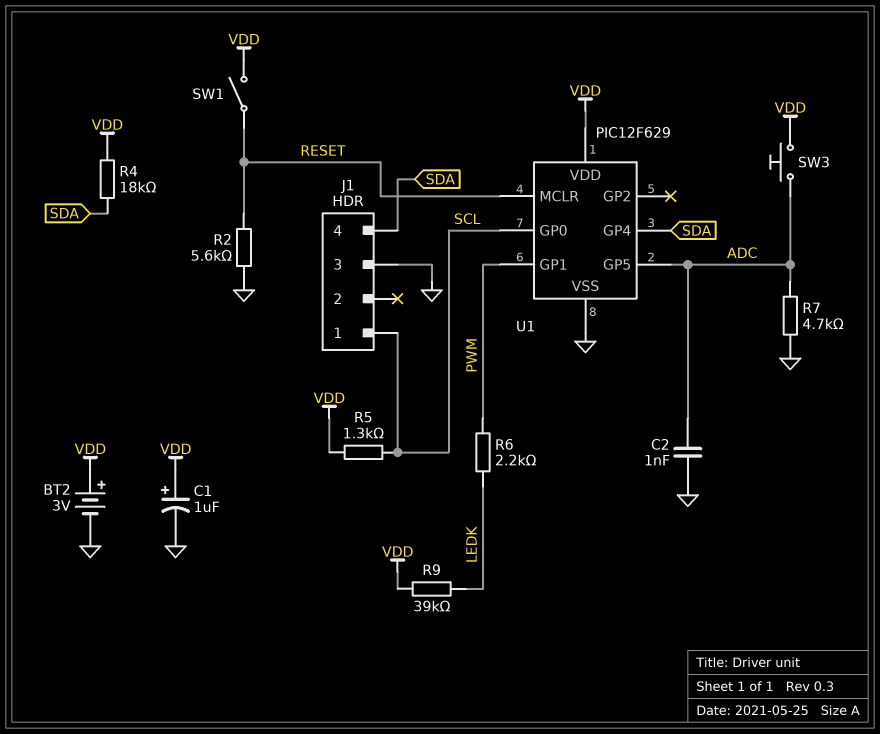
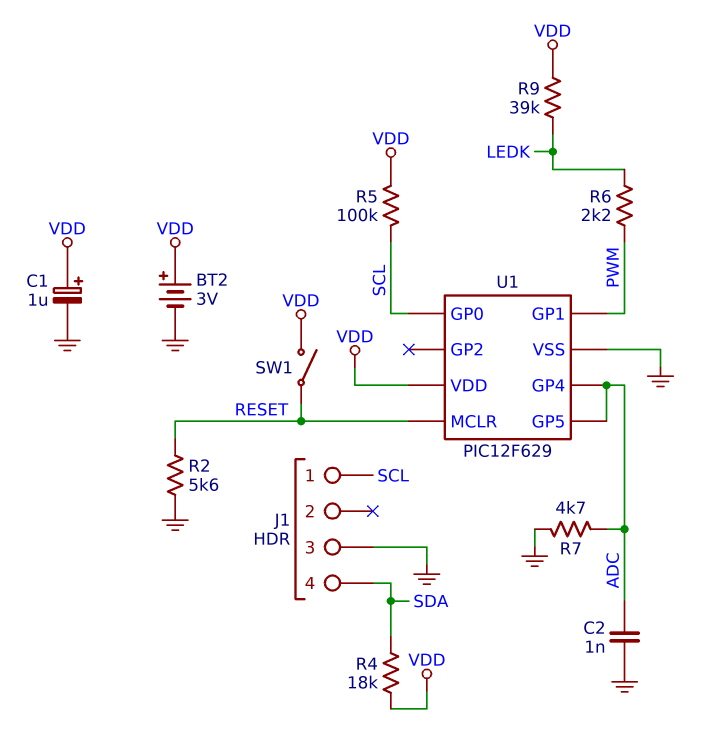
R5: 1.3k (SCL, VDD) -> 100k (SCL, VDD)
SW3: button (ADC, VDD) -> none
U1 pin GP4: SDA -> ADC

